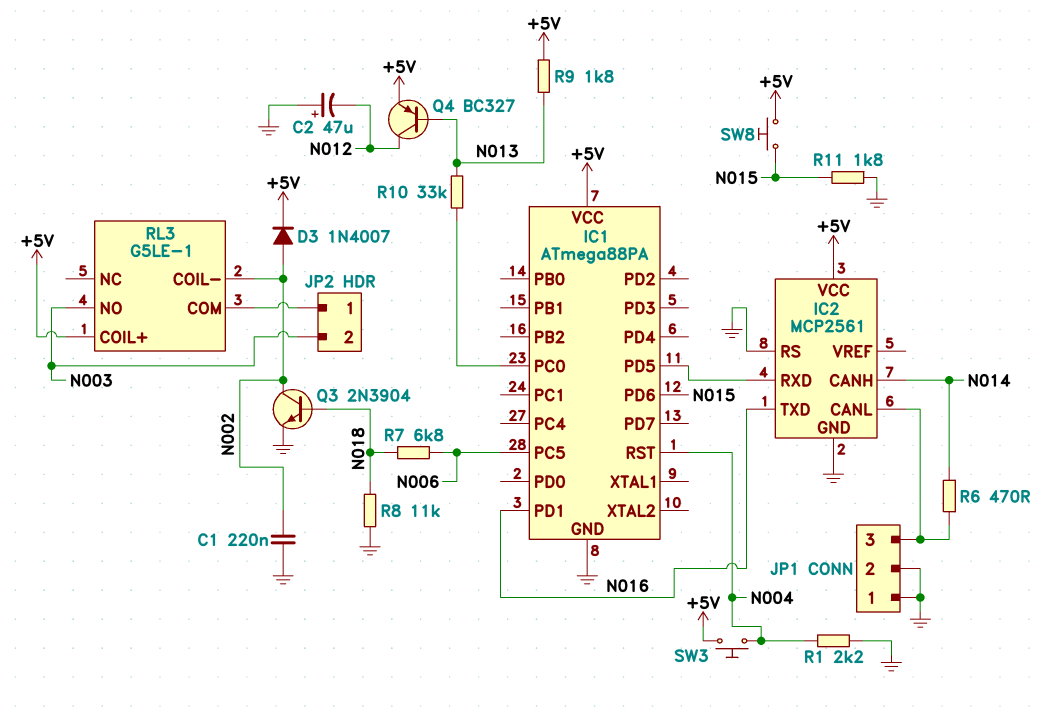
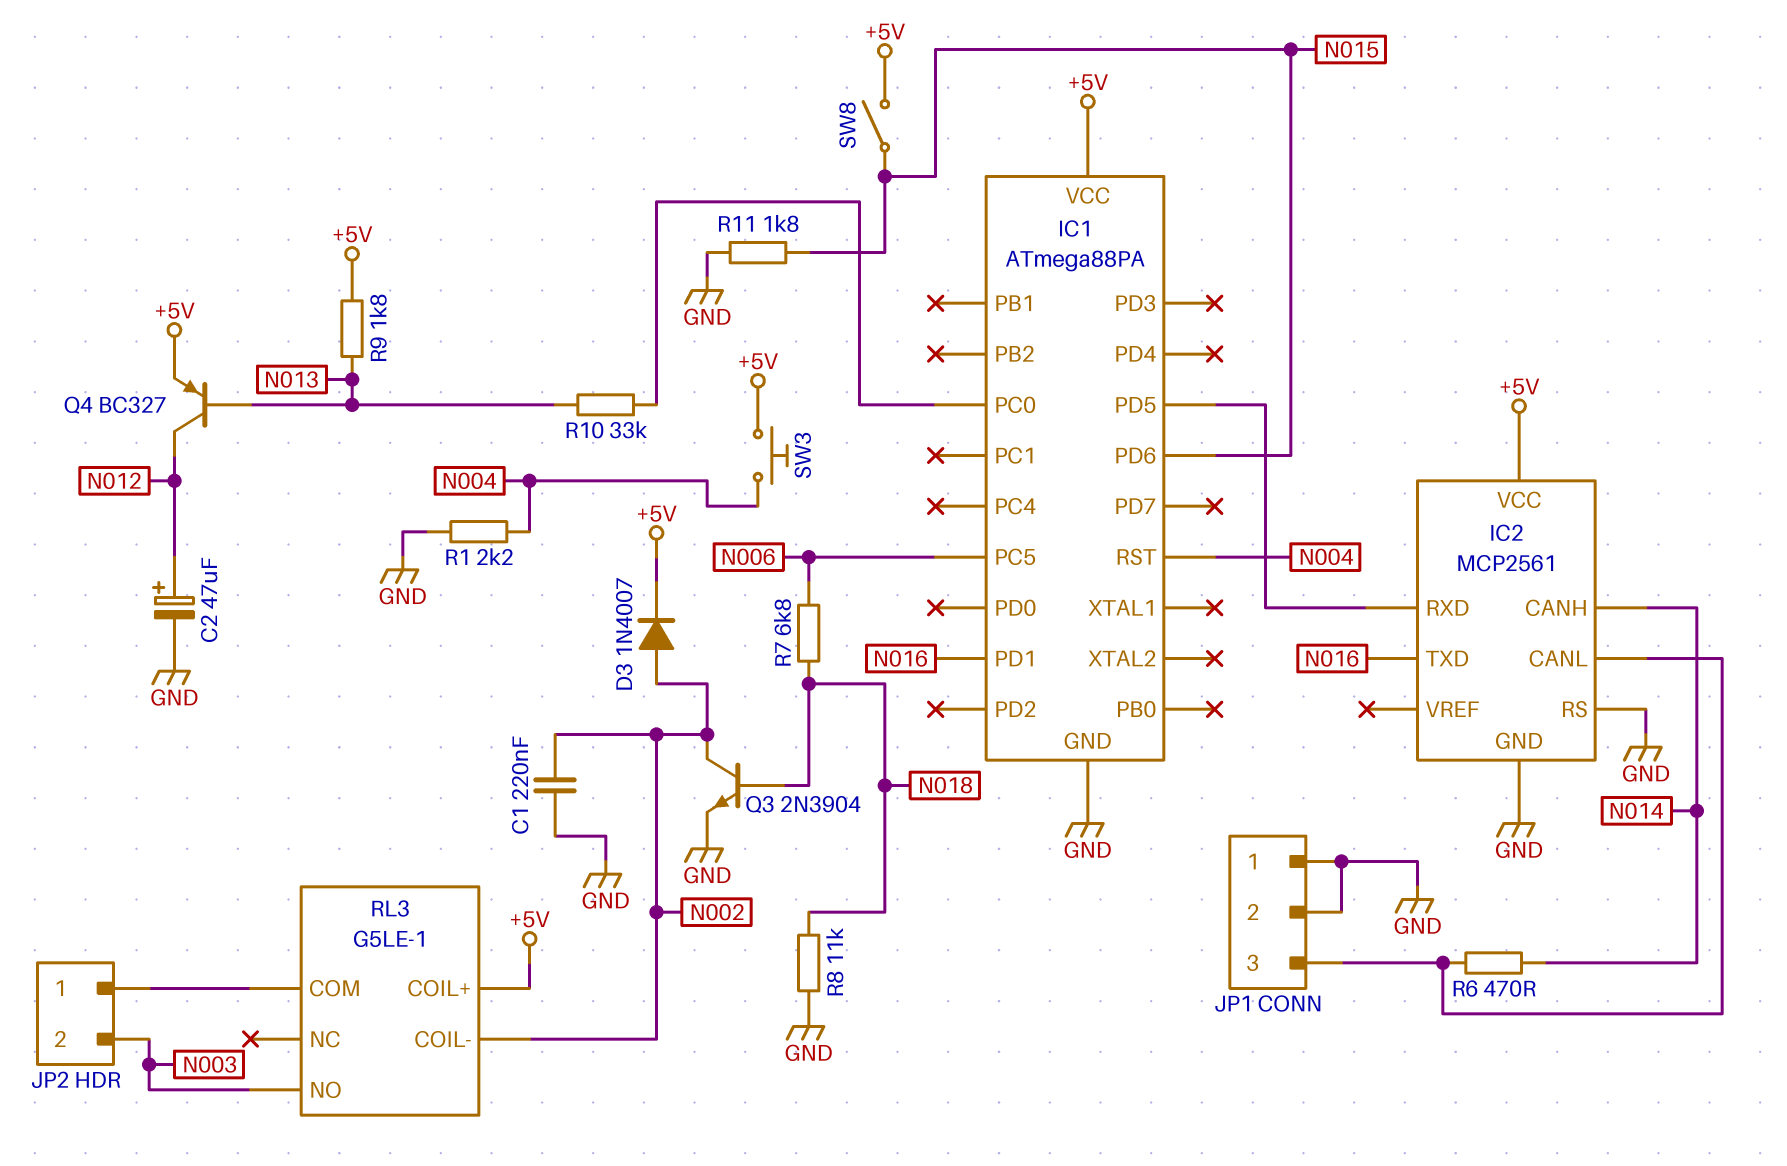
C2: 47uF (plus GND, minus N012) -> 47uF (plus N012, minus GND)
SW8: button (+5V, N015) -> switch (+5V, N015)

